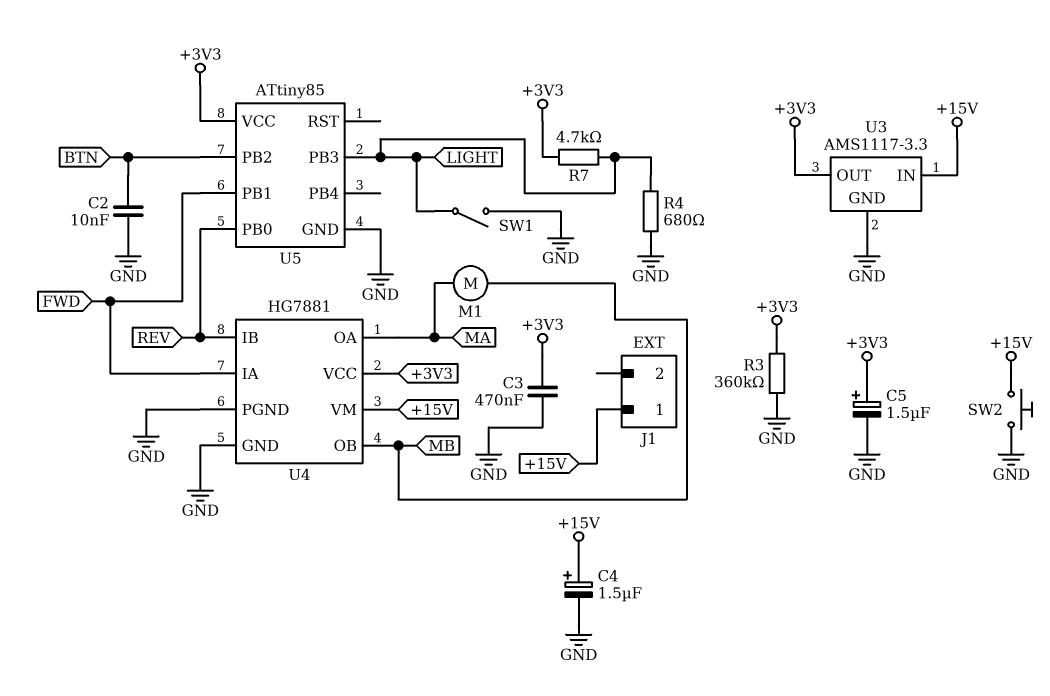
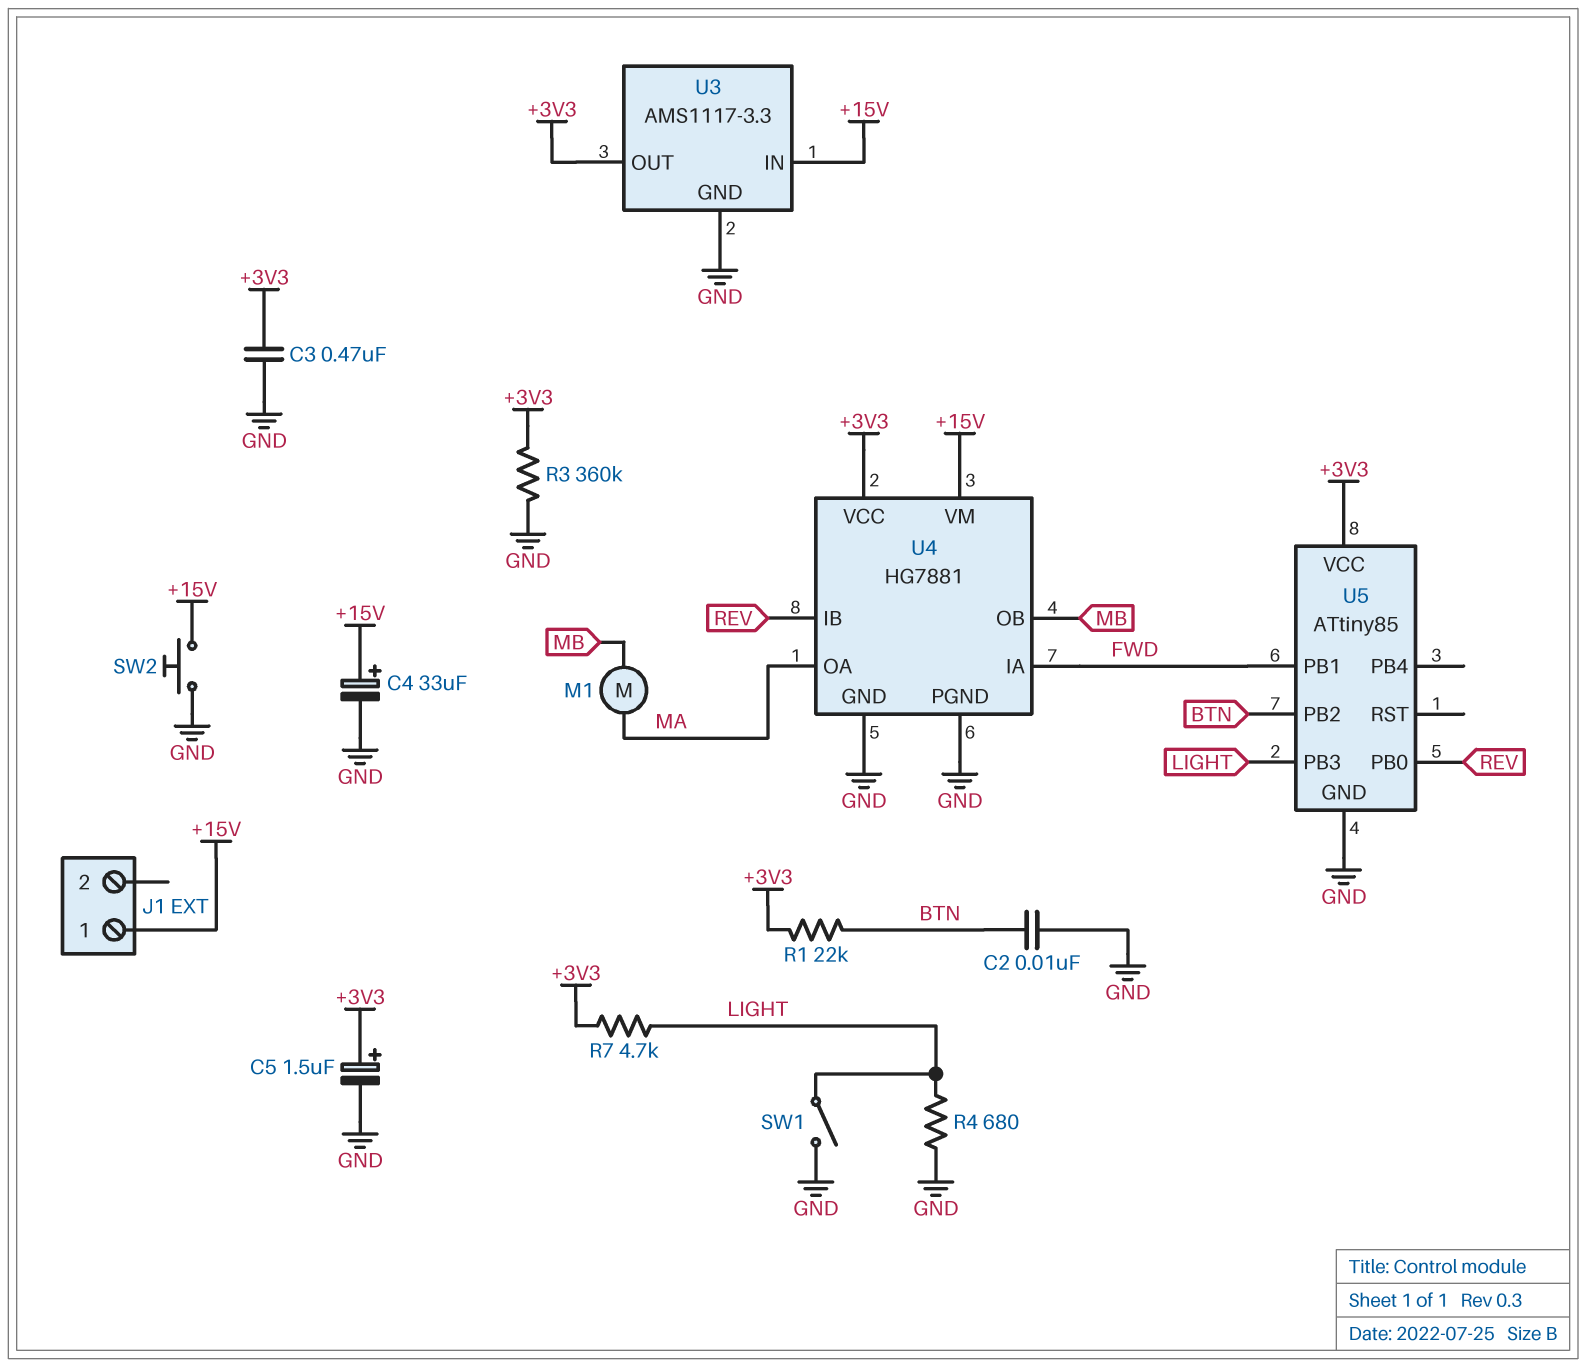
C4: 1.5uF (plus +15V, minus GND) -> 33uF (plus +15V, minus GND)
R1: none -> 22k (+3V3, BTN)

